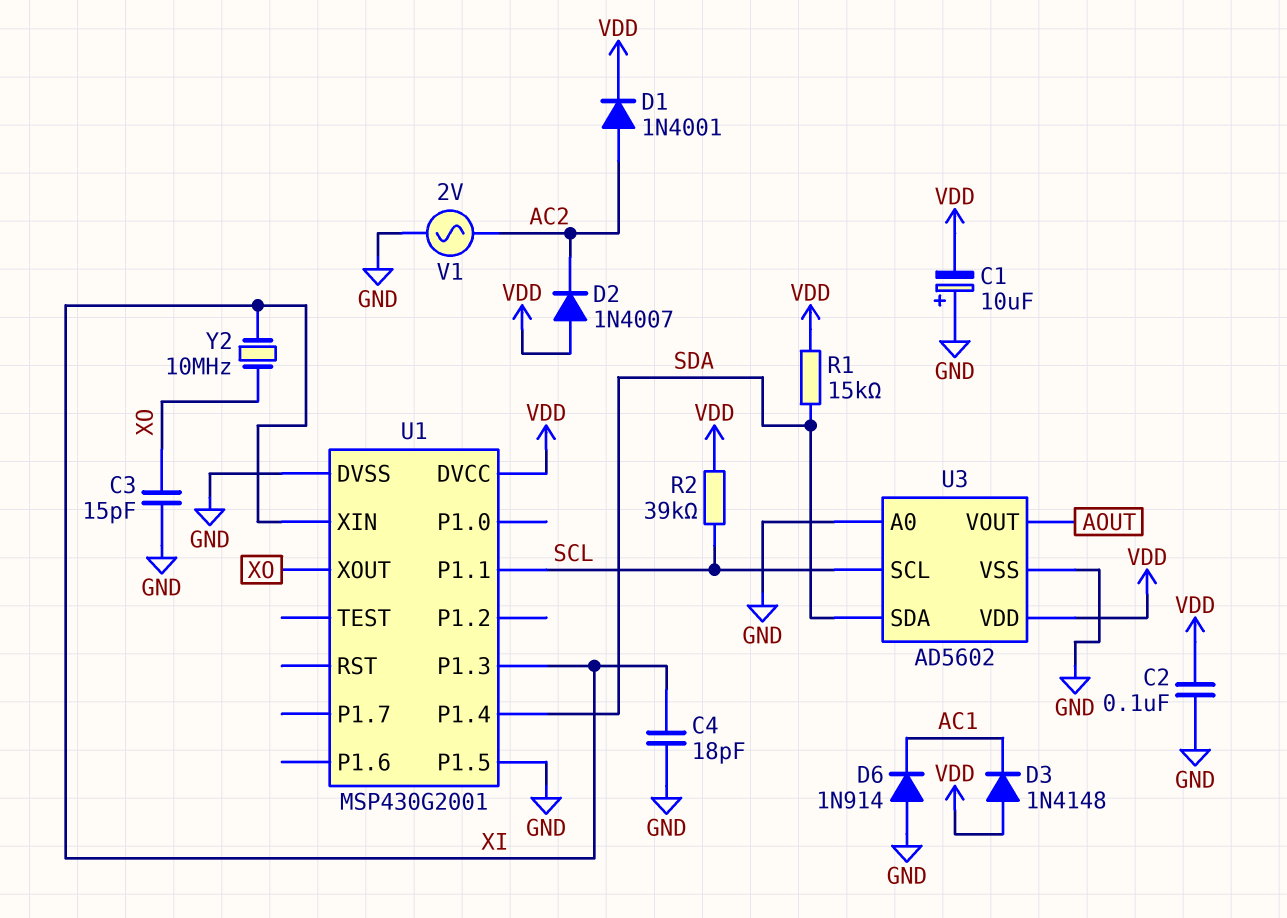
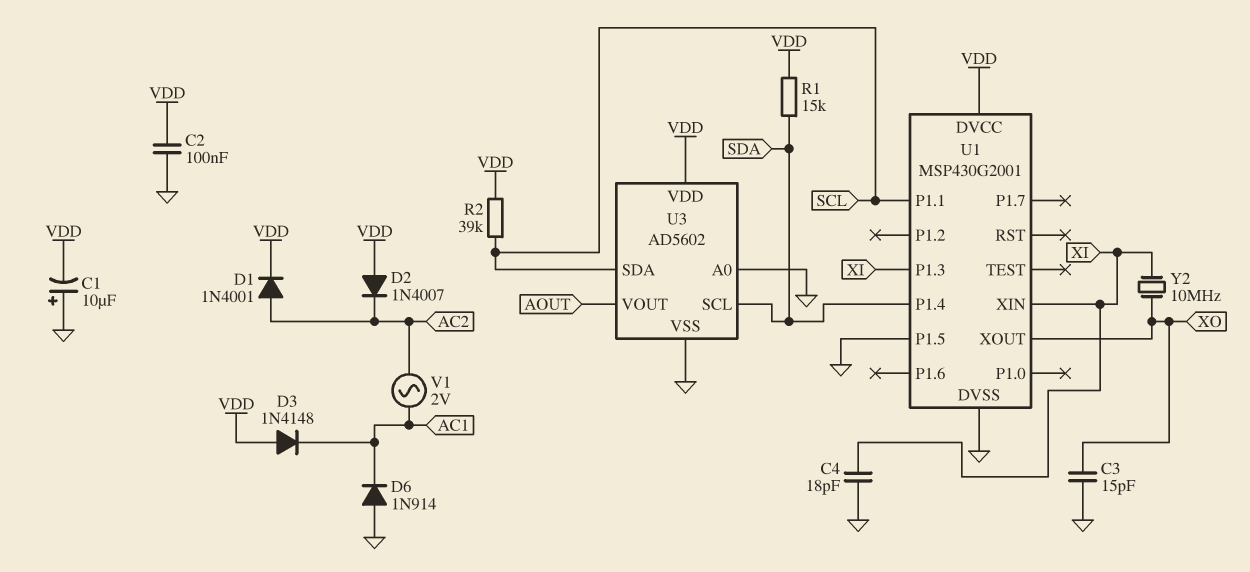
U3 pin SCL: SCL -> SDA
U3 pin SDA: SDA -> SCL
V1: AC 2V (AC2, GND) -> AC 2V (AC1, AC2)

